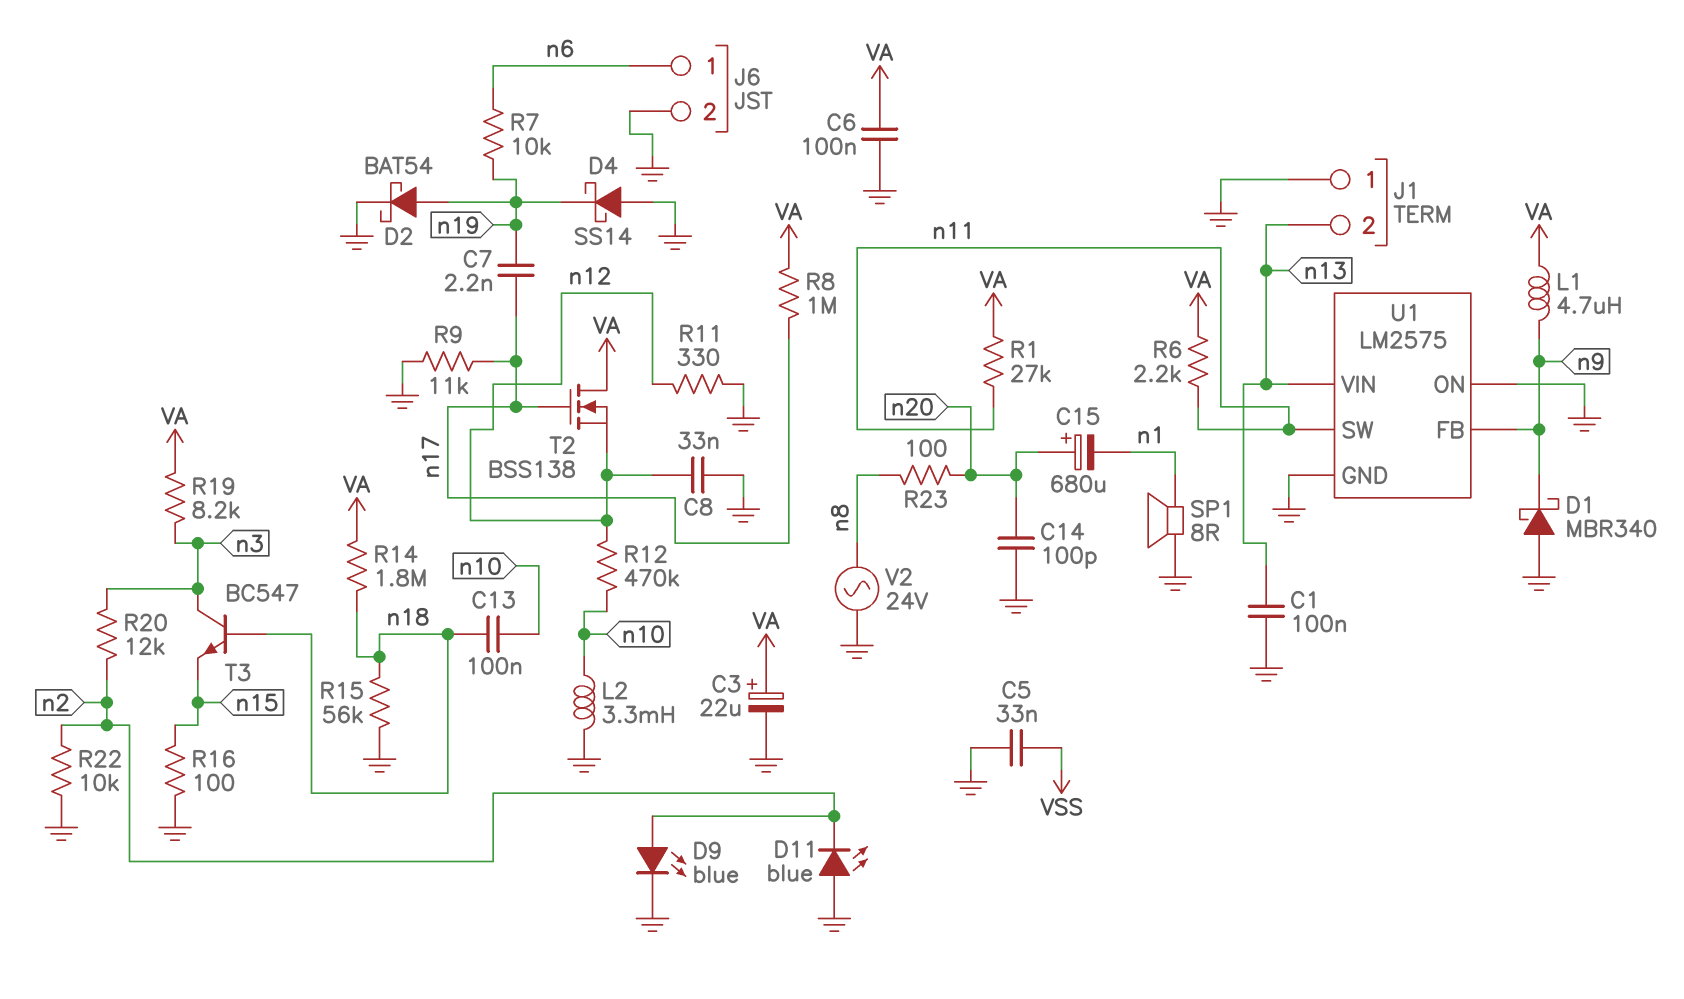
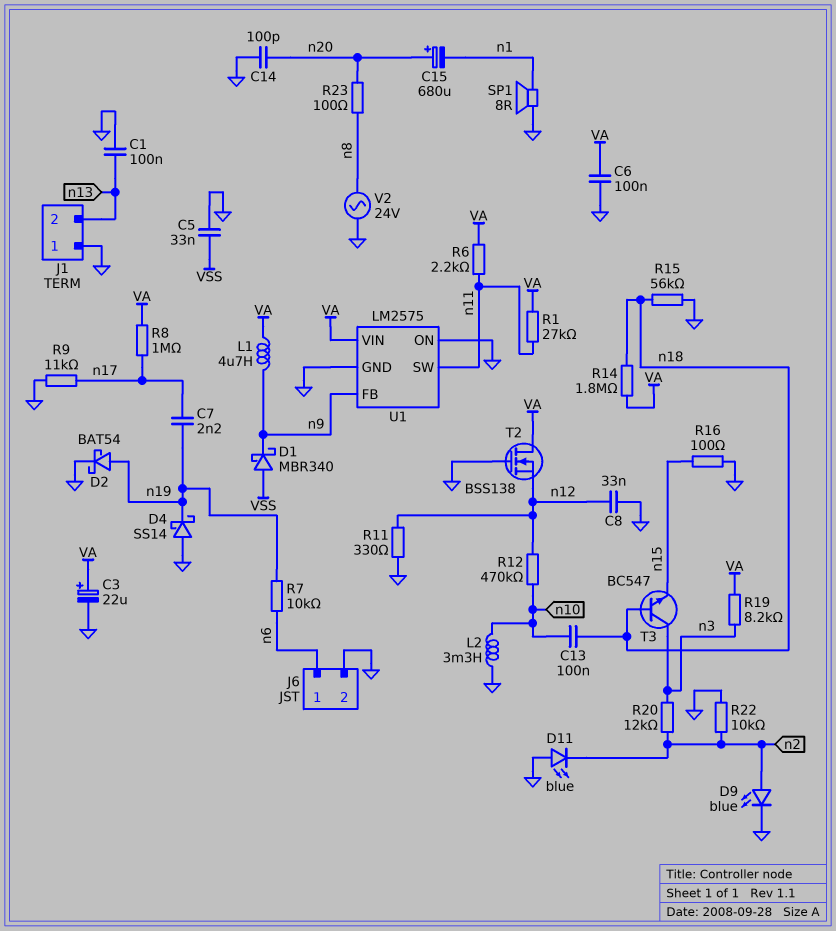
D1: schottky MBR340 (A GND, K n9) -> schottky MBR340 (A VSS, K n9)
T2: NMOS BSS138 (G n17, D VA, S n12) -> NMOS BSS138 (G GND, D VA, S n12)
U1 pin VIN: n13 -> VA

